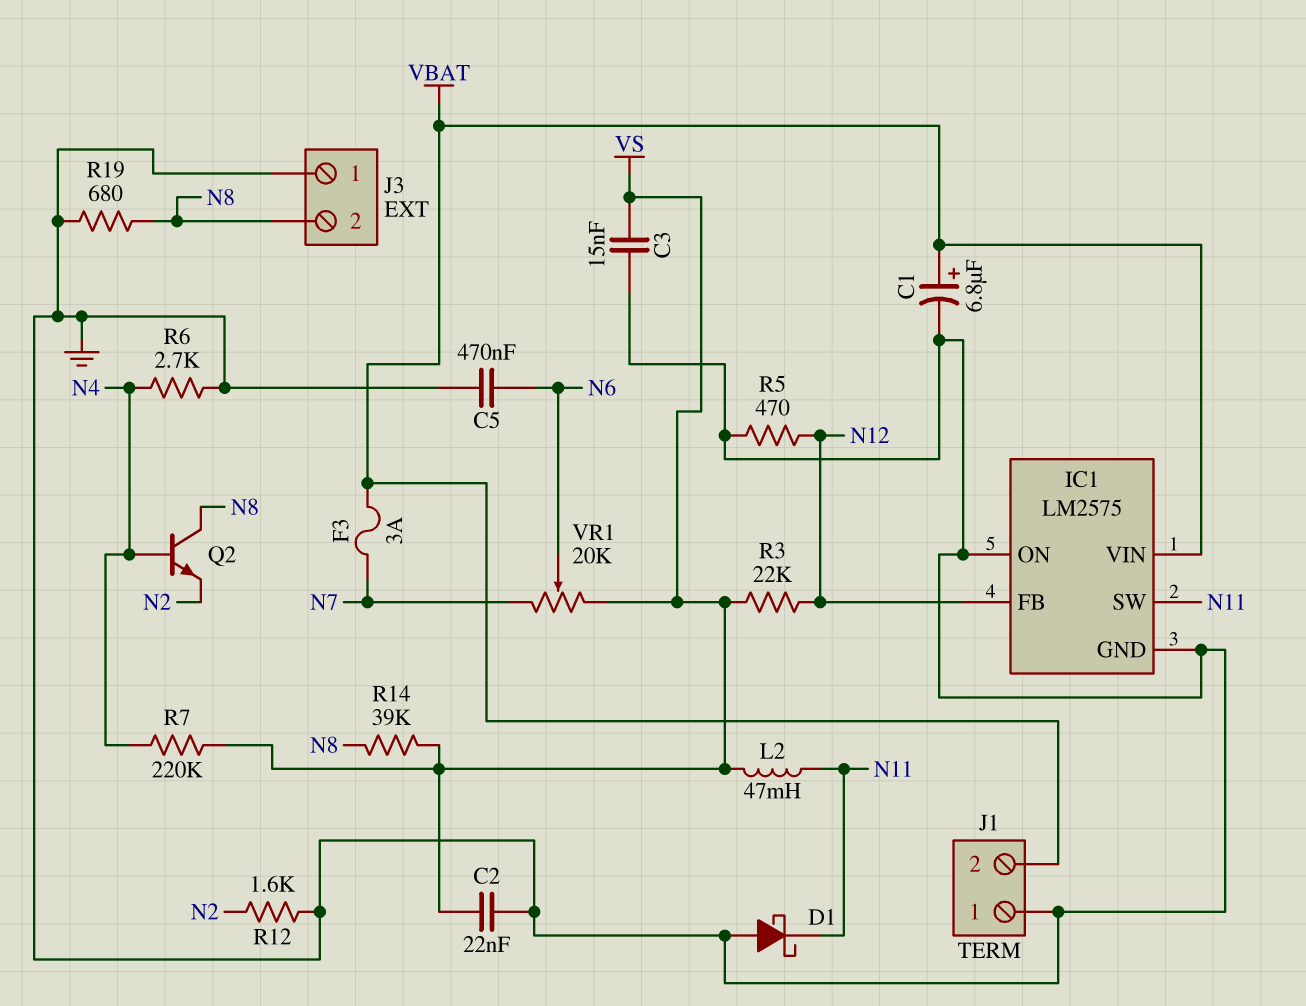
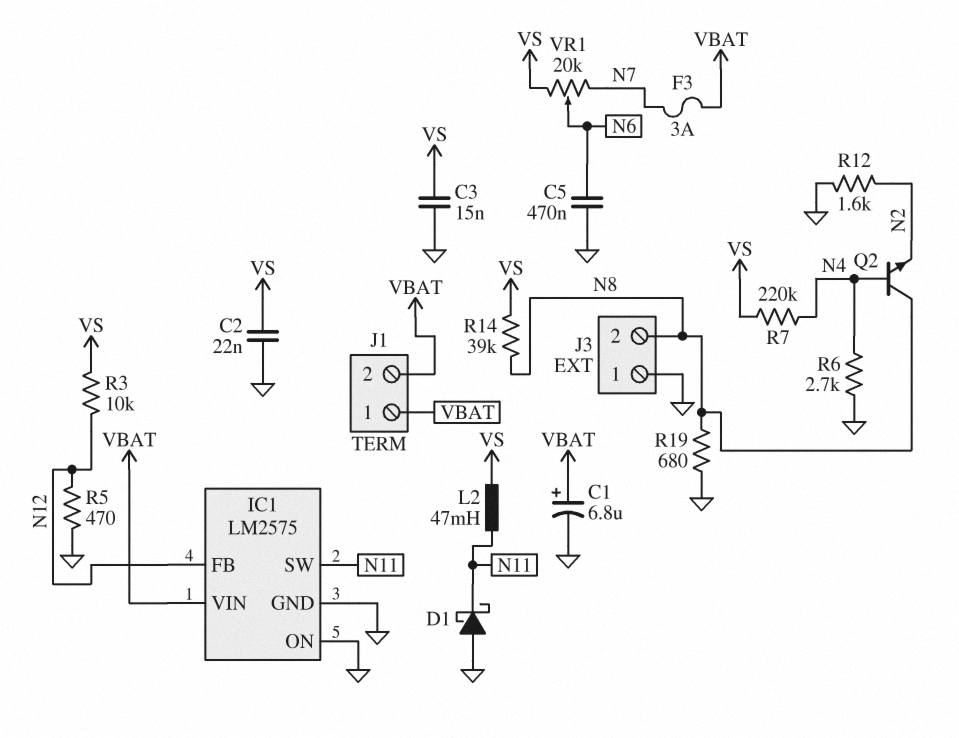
J1 pin 1: GND -> VBAT
R3: 22k (N12, VS) -> 10k (N12, VS)

